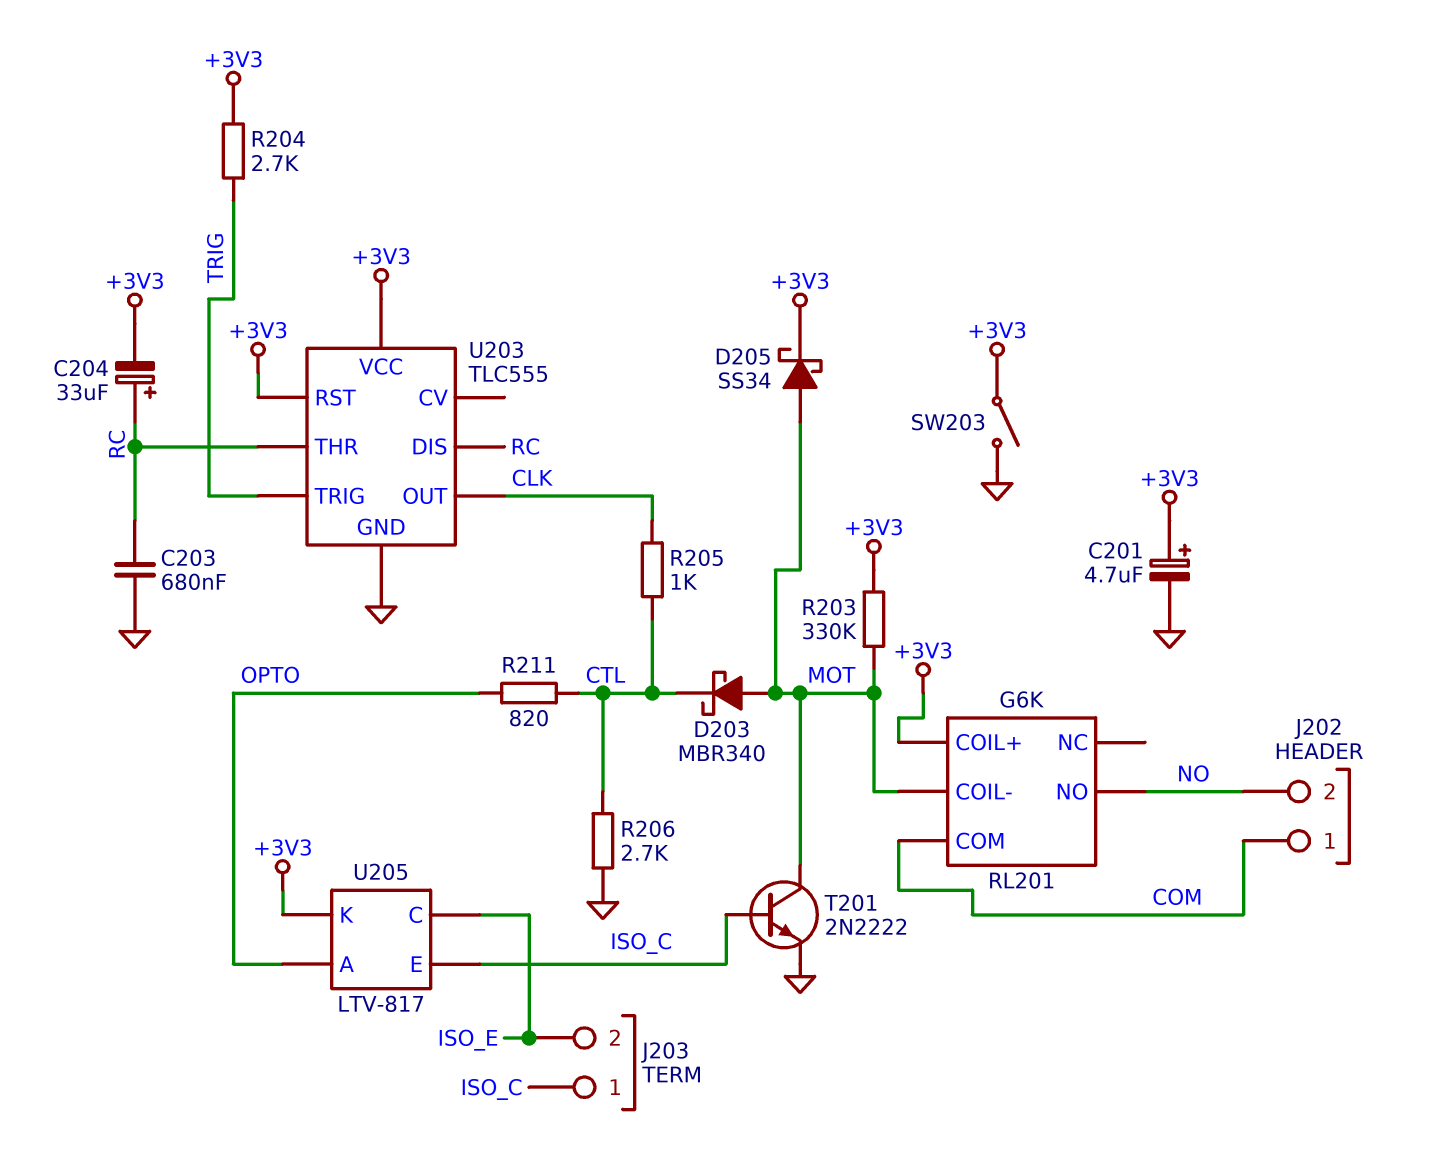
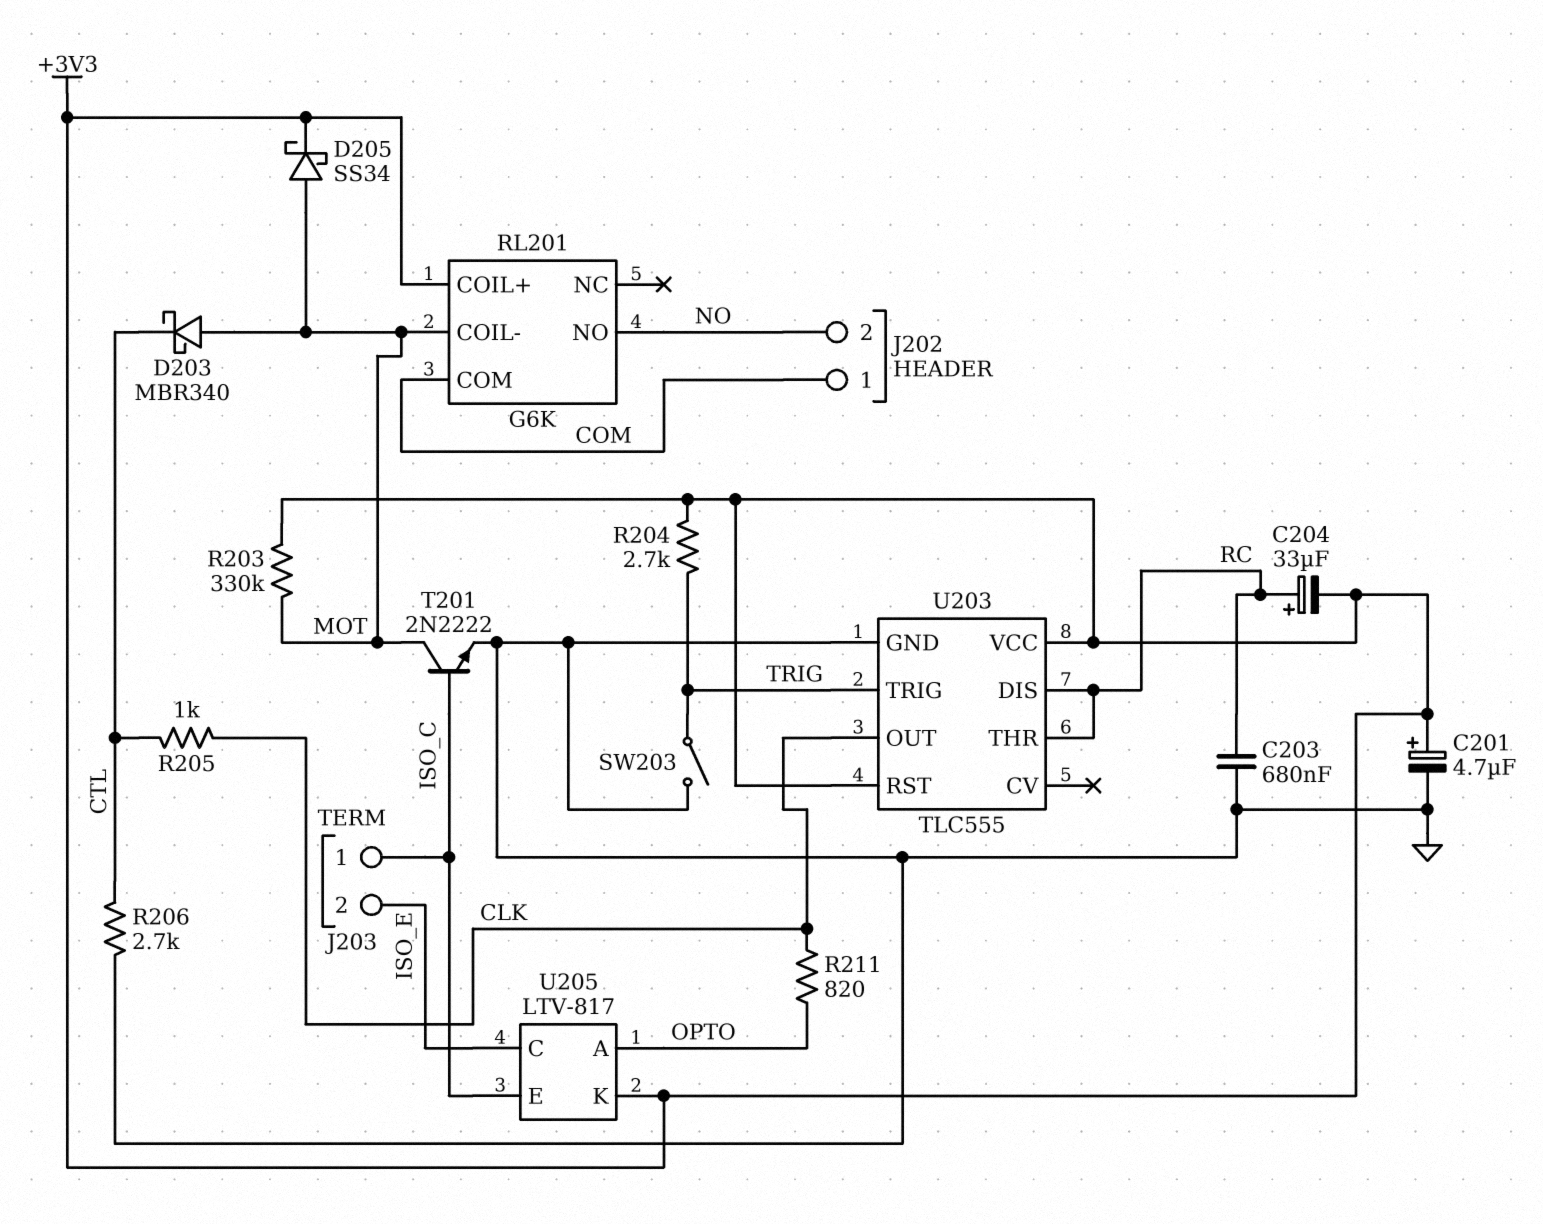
R211: 820 (CTL, OPTO) -> 820 (CLK, OPTO)
SW203: switch (+3V3, GND) -> switch (GND, TRIG)

